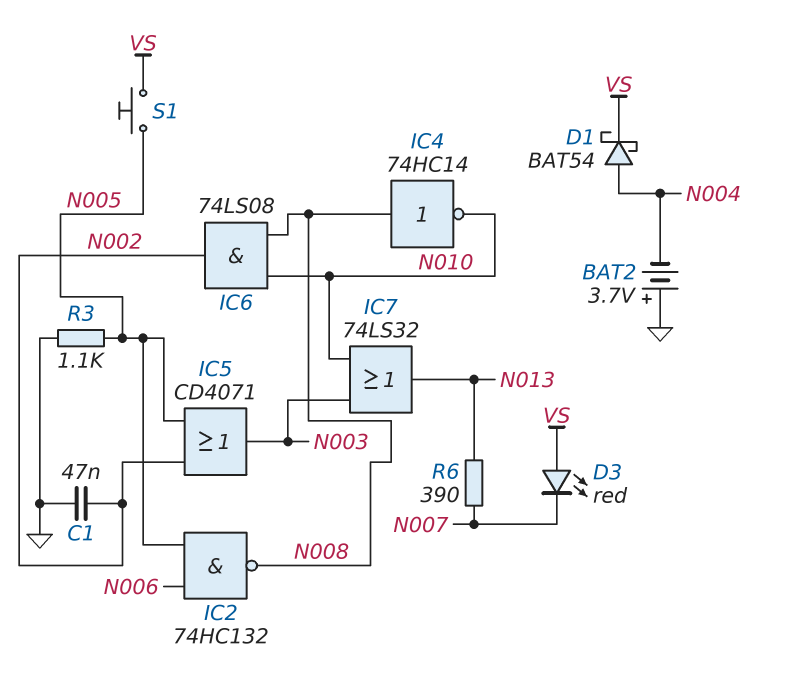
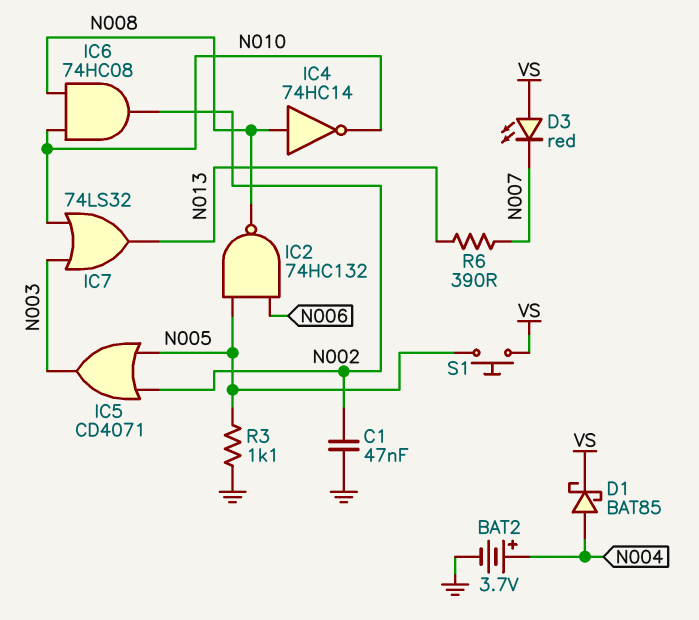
BAT2: 3.7V (plus GND, minus N004) -> 3.7V (plus N004, minus GND)
D1: schottky BAT54 (A N004, K VS) -> schottky BAT85 (A N004, K VS)
IC6: AND 74LS08 (in N008, in N010, out N002) -> AND 74HC08 (in N008, in N010, out N002)

